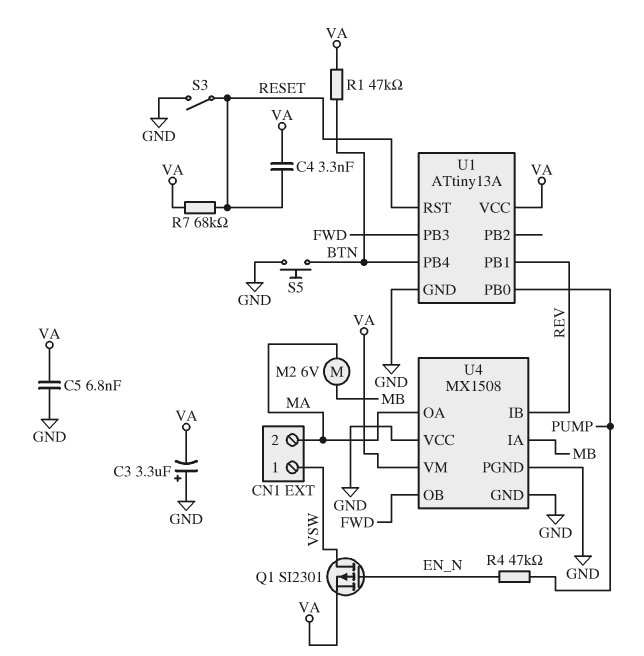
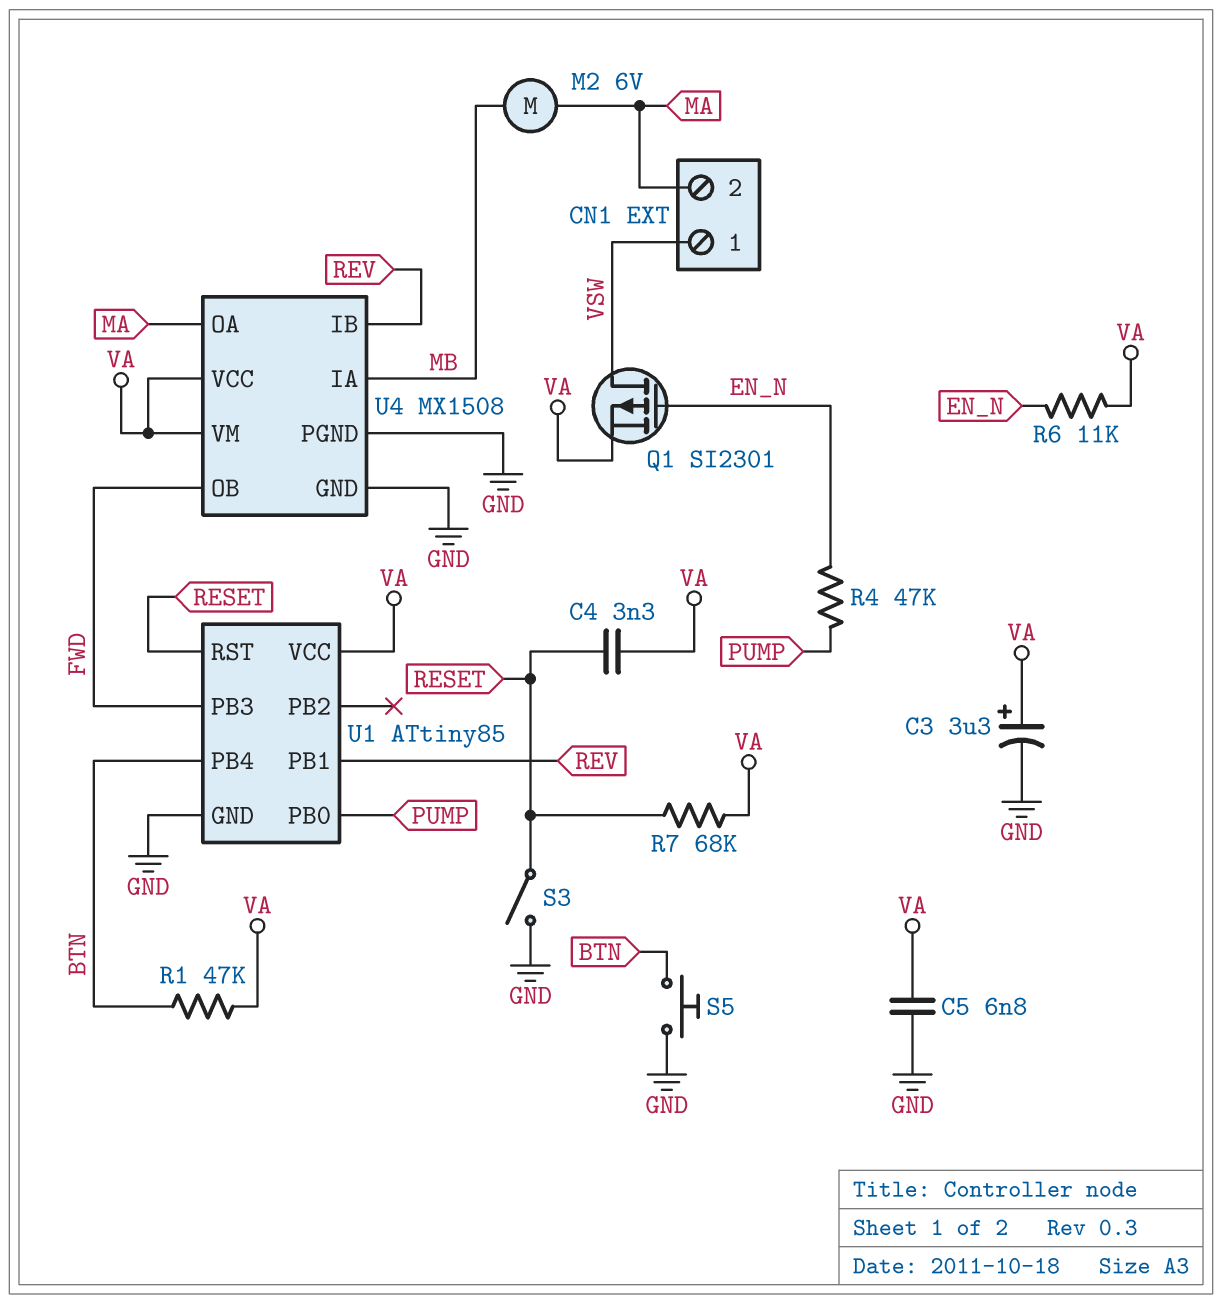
C3: 3.3uF (plus GND, minus VA) -> 3.3uF (plus VA, minus GND)
R6: none -> 11k (EN_N, VA)
U1: ATtiny13A -> ATtiny85
U4 pin VCC: GND -> VA

